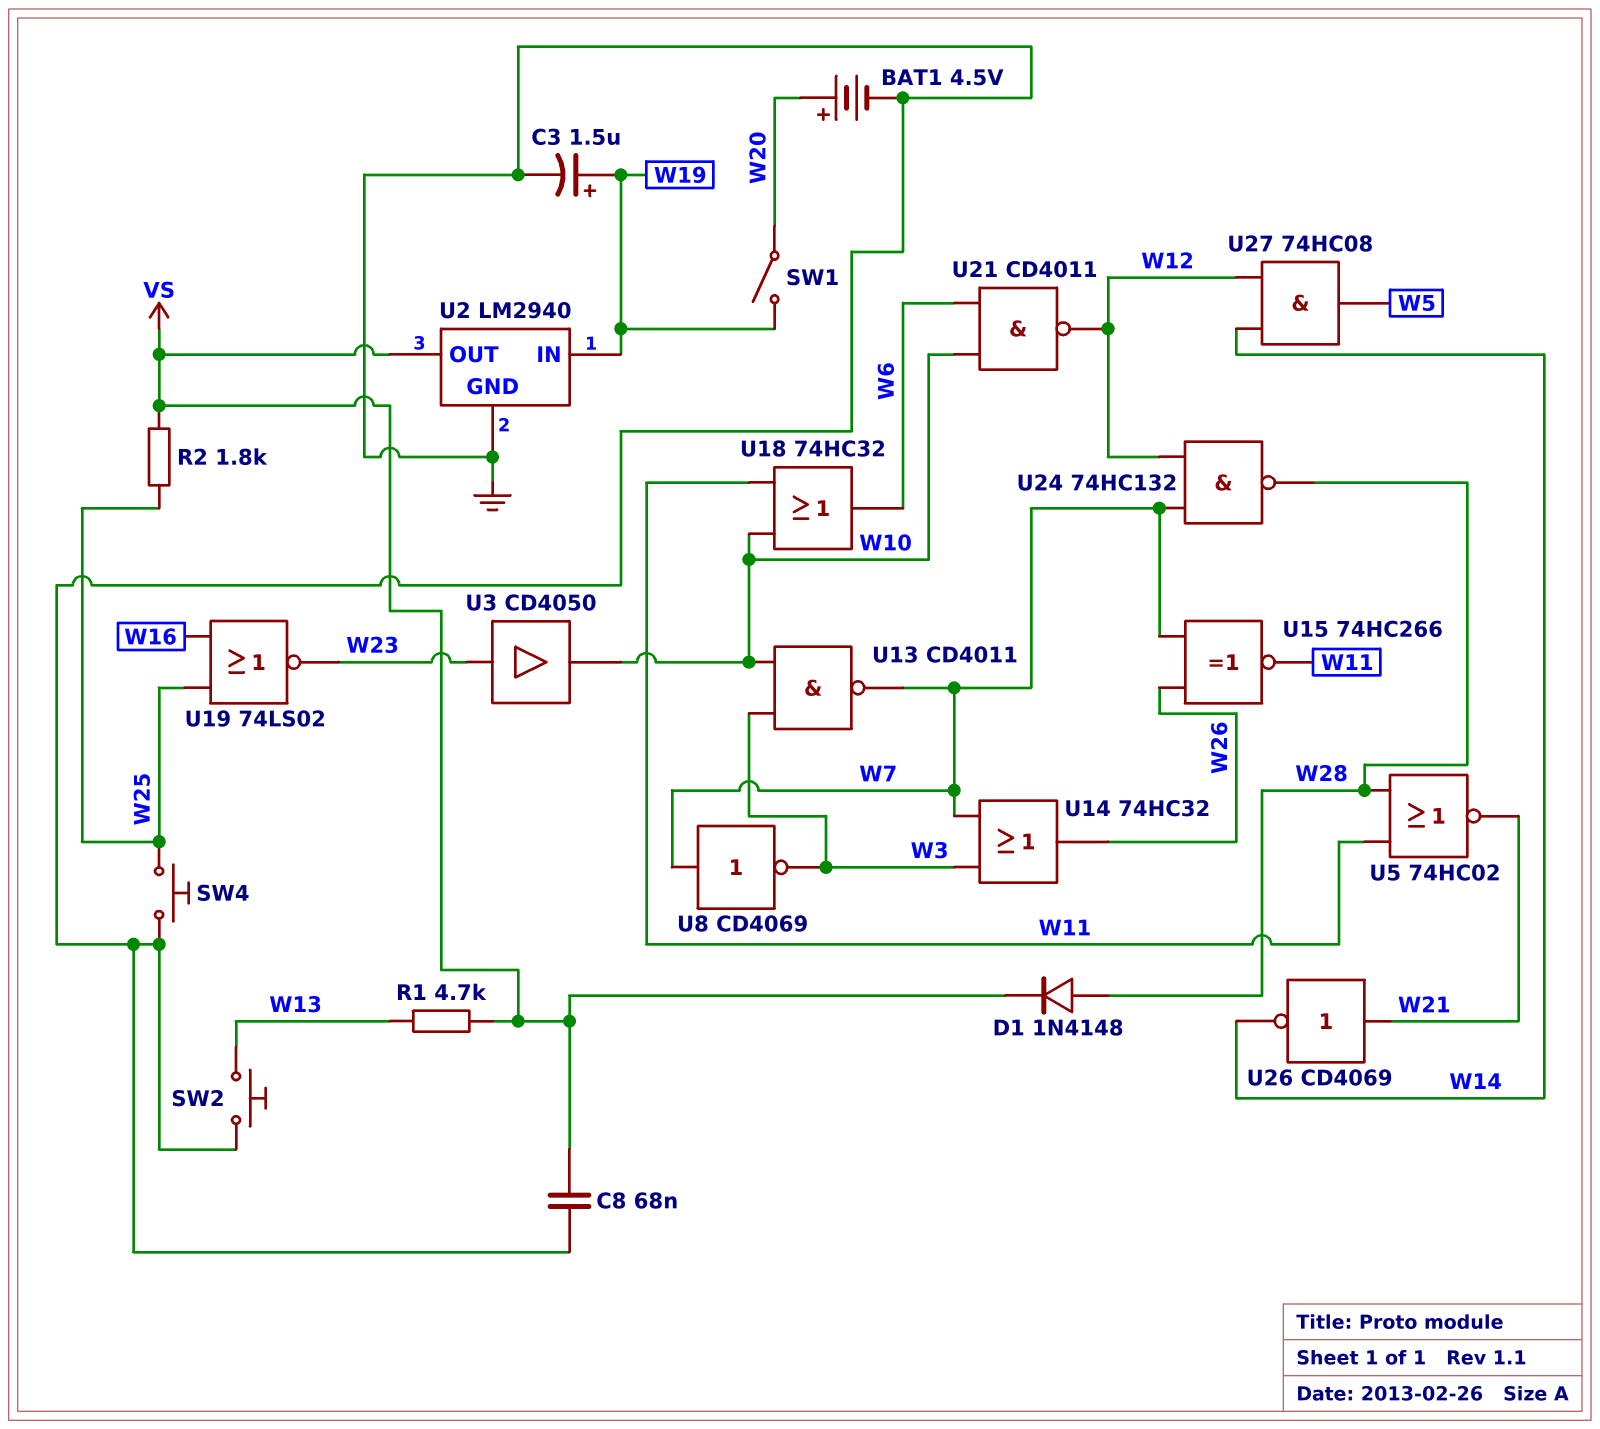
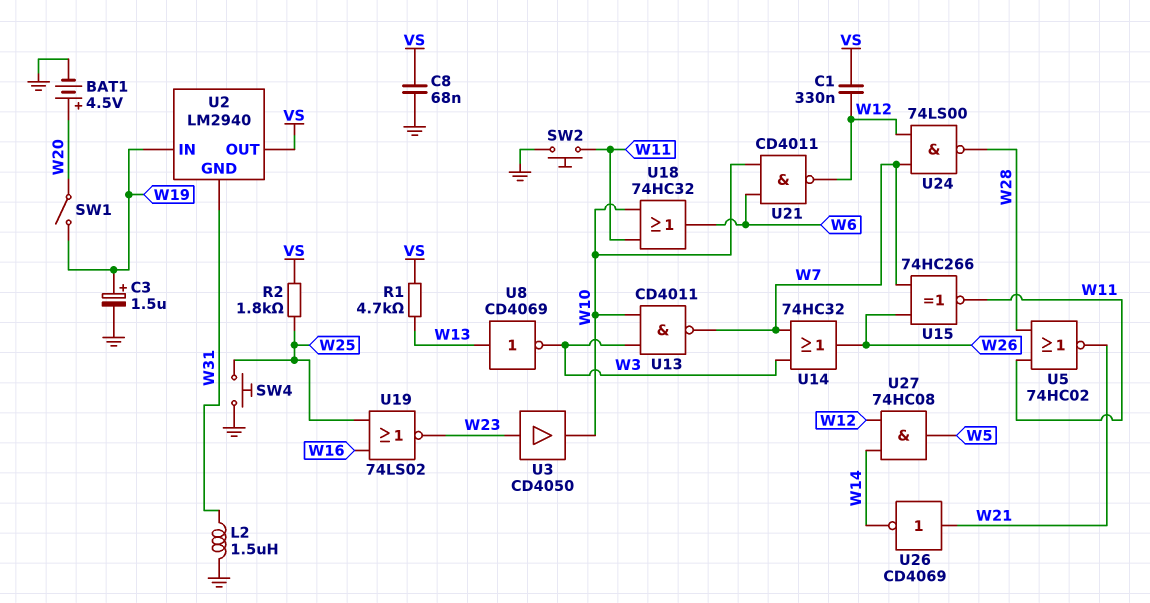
C1: none -> 330nF (VS, W12)
D1: diode 1N4148 (A W28, K VS) -> none
L2: none -> 1.5uH (GND, W31)
SW2: button (GND, W13) -> button (GND, W11)
U2 pin GND: GND -> W31
U8: NOT CD4069 (in W7, out W3) -> NOT CD4069 (in W13, out W3)
U24: NAND 74HC132 (in W7, in W12, out W28) -> NAND 74LS00 (in W7, in W12, out W28)

